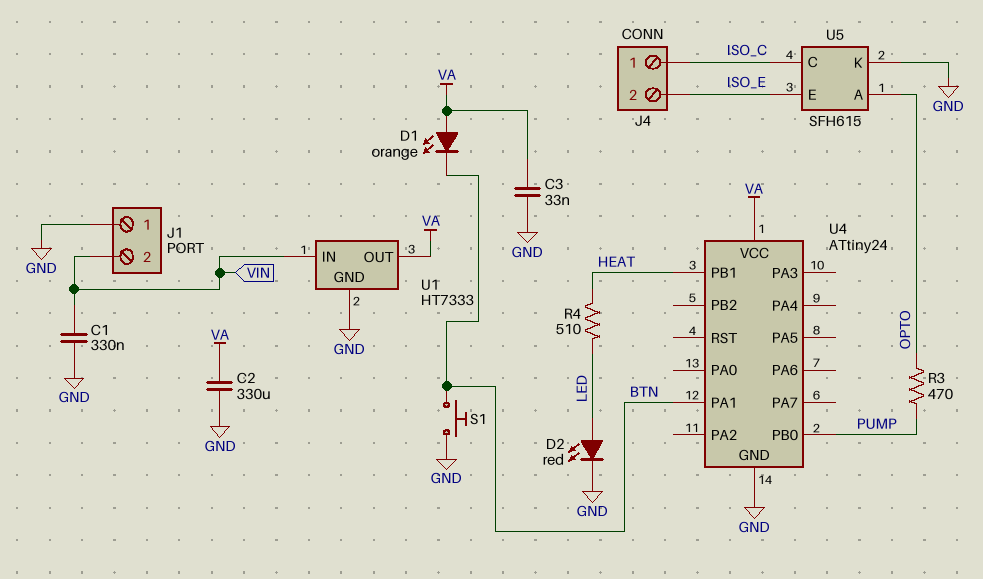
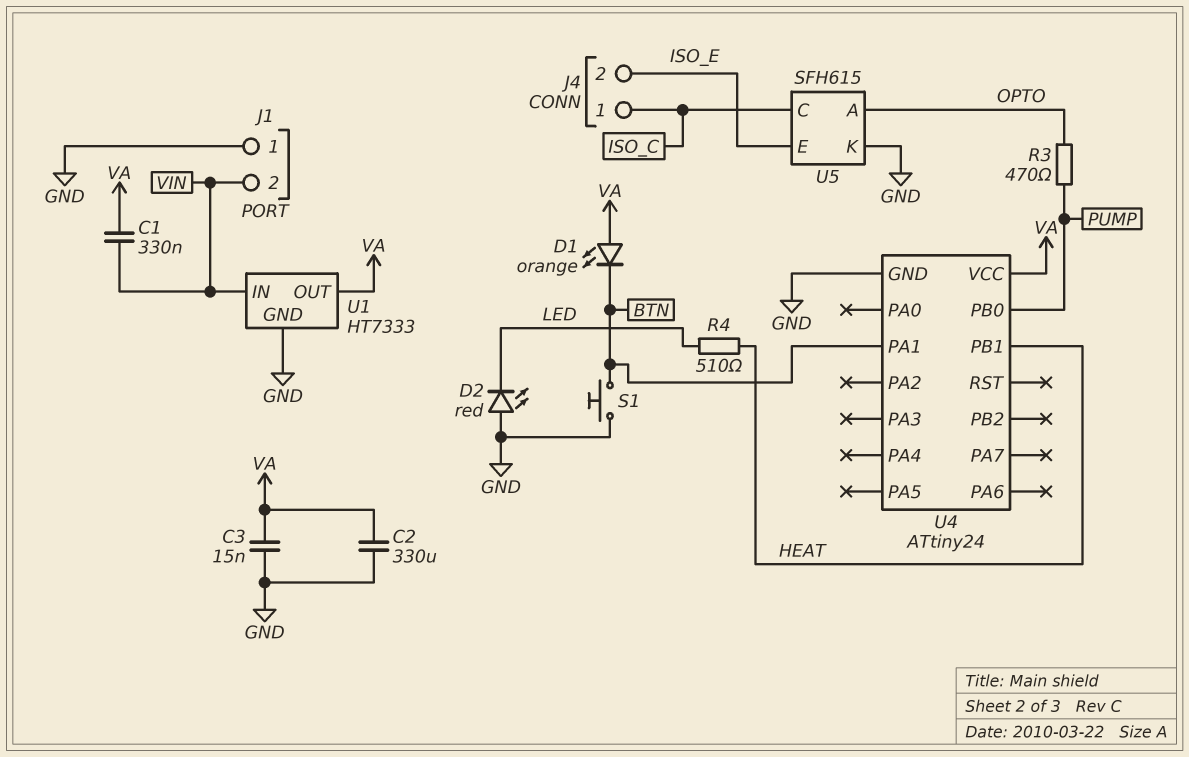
C1: 330nF (GND, VIN) -> 330nF (VA, VIN)
C3: 33nF (GND, VA) -> 15nF (GND, VA)
D2: LED red (A LED, K GND) -> LED red (A GND, K LED)

